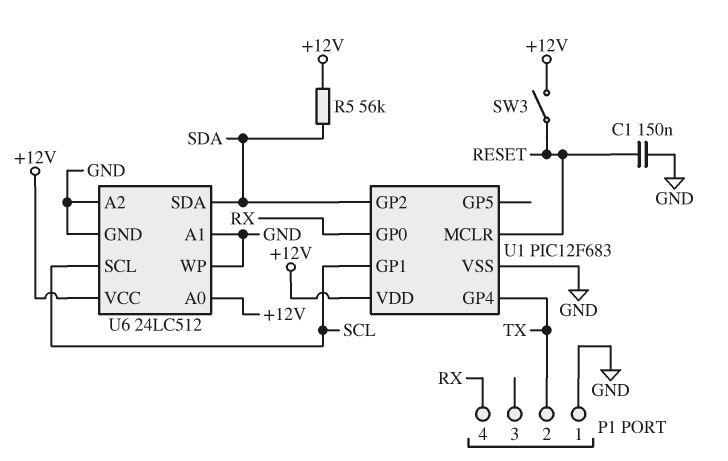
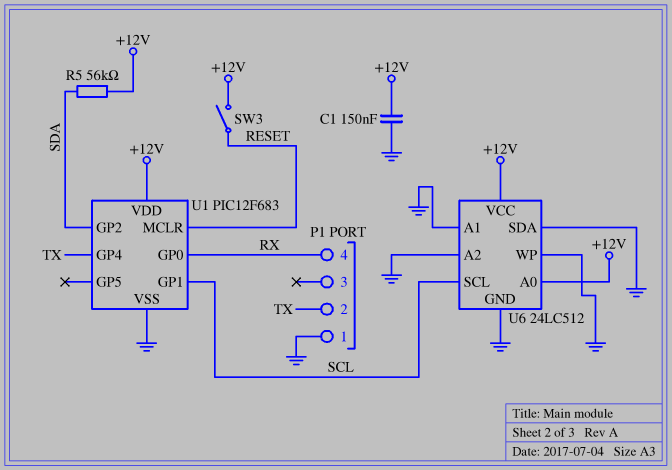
C1: 150nF (GND, RESET) -> 150nF (+12V, GND)
U6 pin SDA: SDA -> GND

